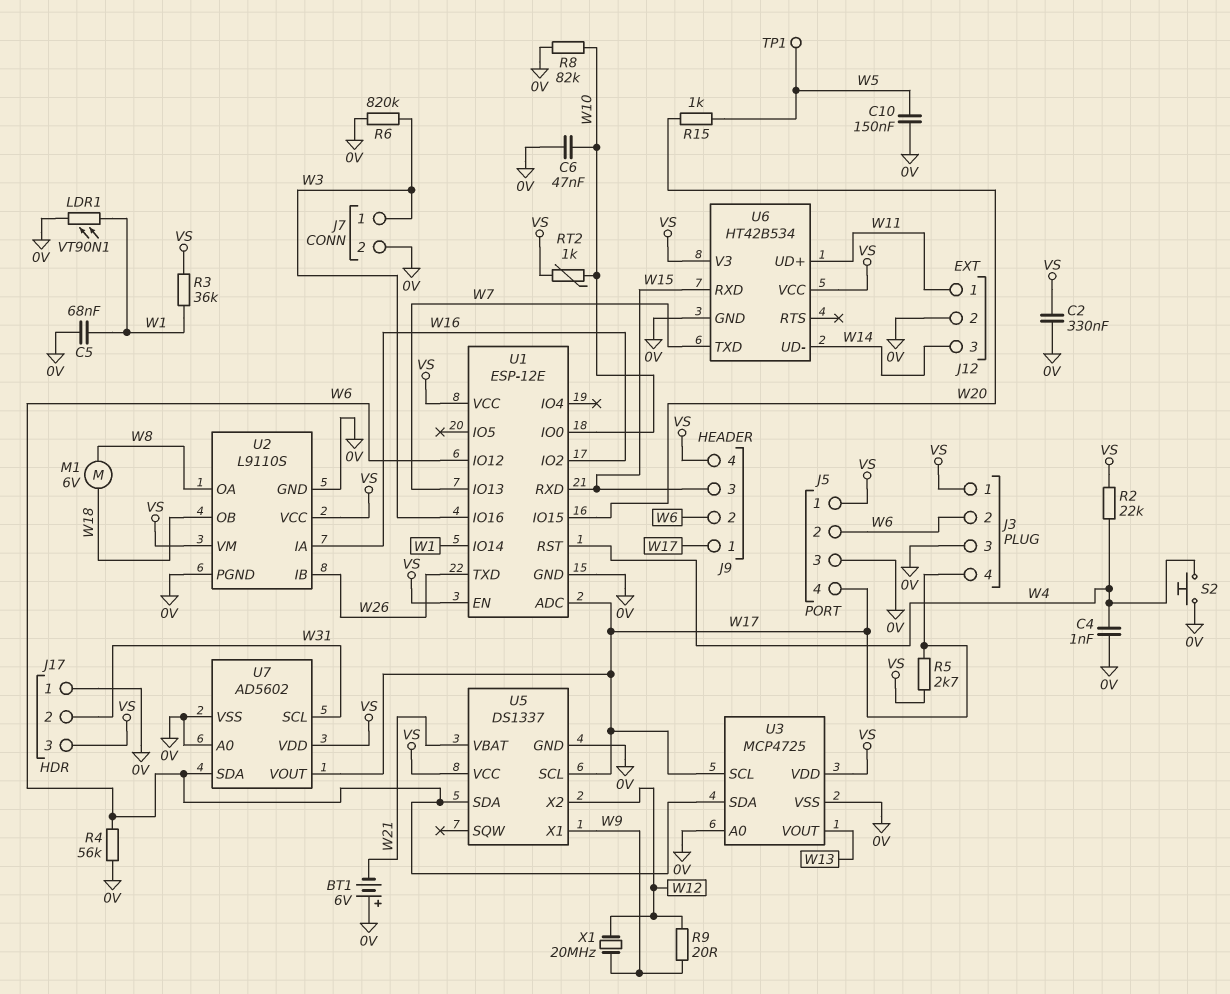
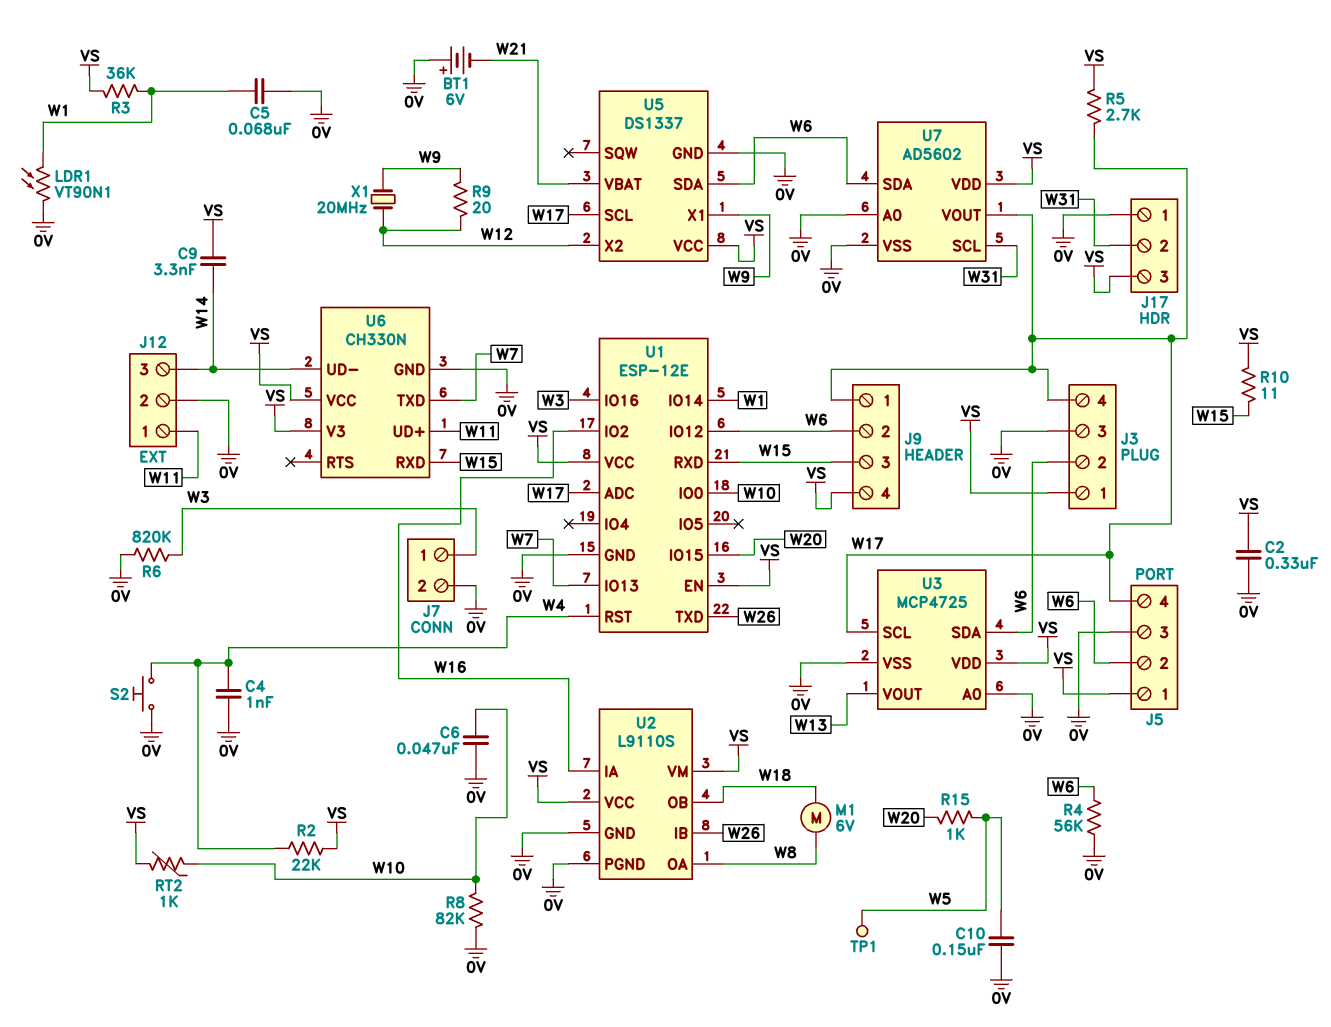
C9: none -> 3.3nF (VS, W14)
R10: none -> 11 (VS, W15)
U6: HT42B534 -> CH330N

